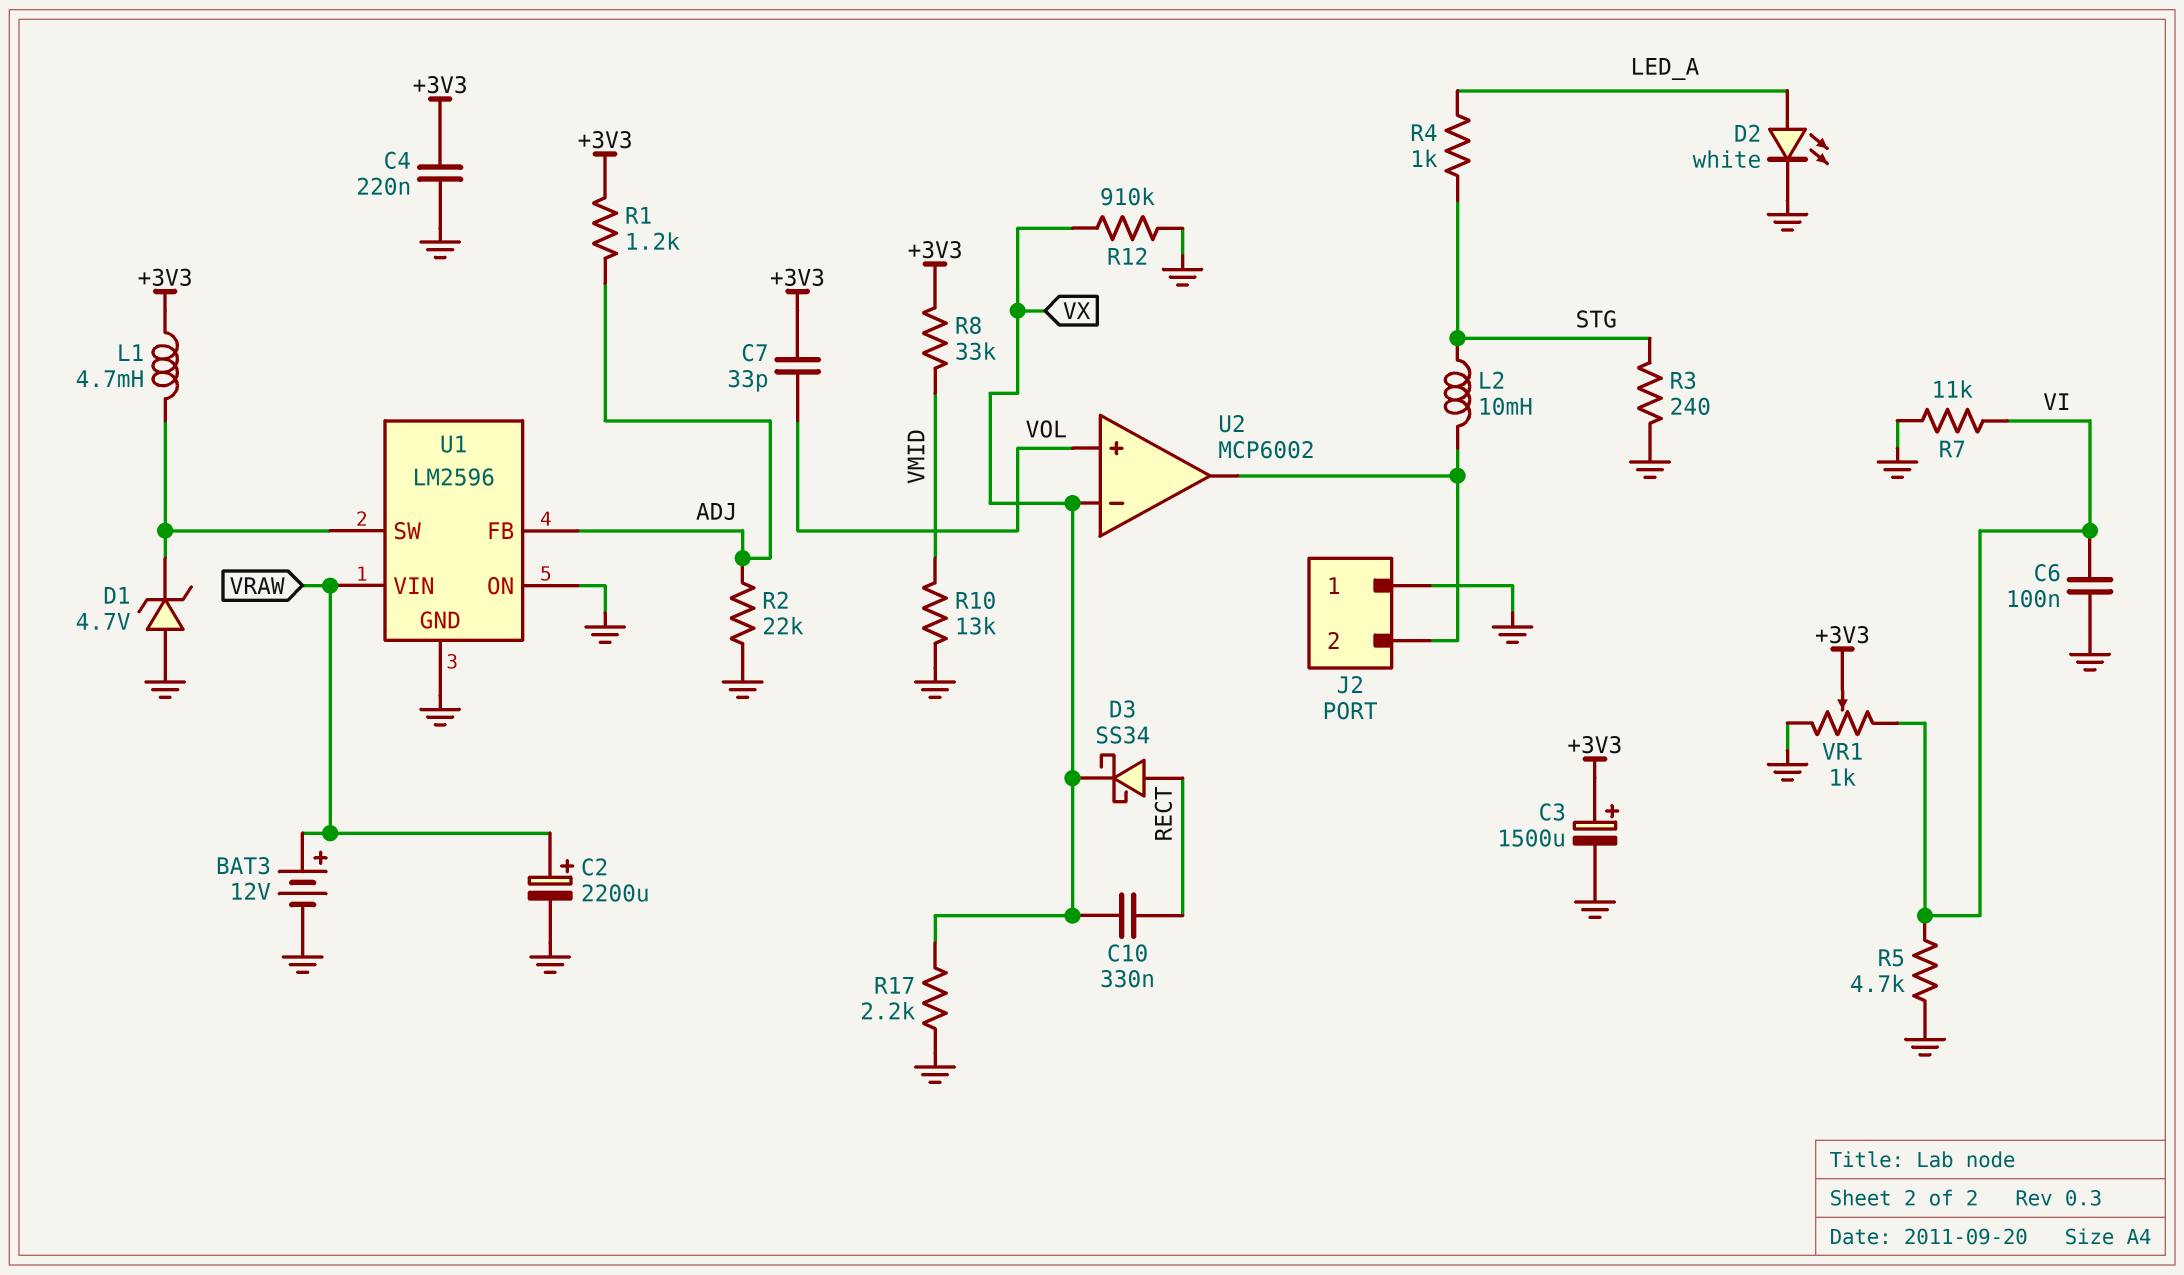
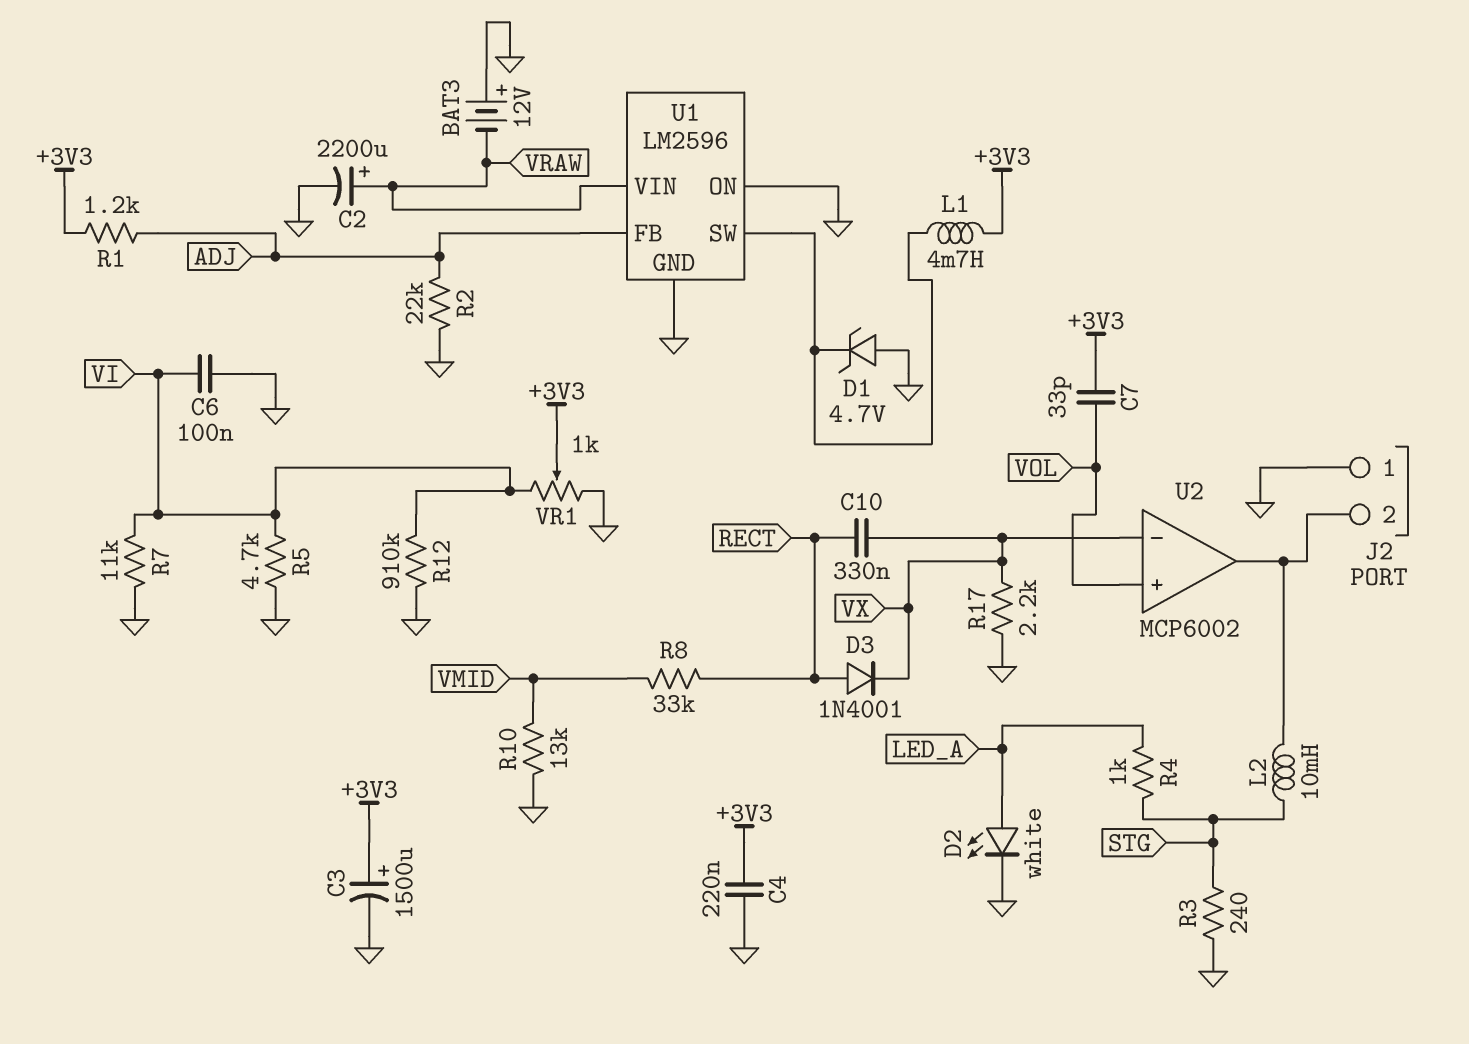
BAT3: 12V (plus VRAW, minus GND) -> 12V (plus GND, minus VRAW)
D3: schottky SS34 (A RECT, K VX) -> diode 1N4001 (A RECT, K VX)
R8: 33k (+3V3, VMID) -> 33k (RECT, VMID)
R12: 910k (GND, VX) -> 910k (GND, VI)

